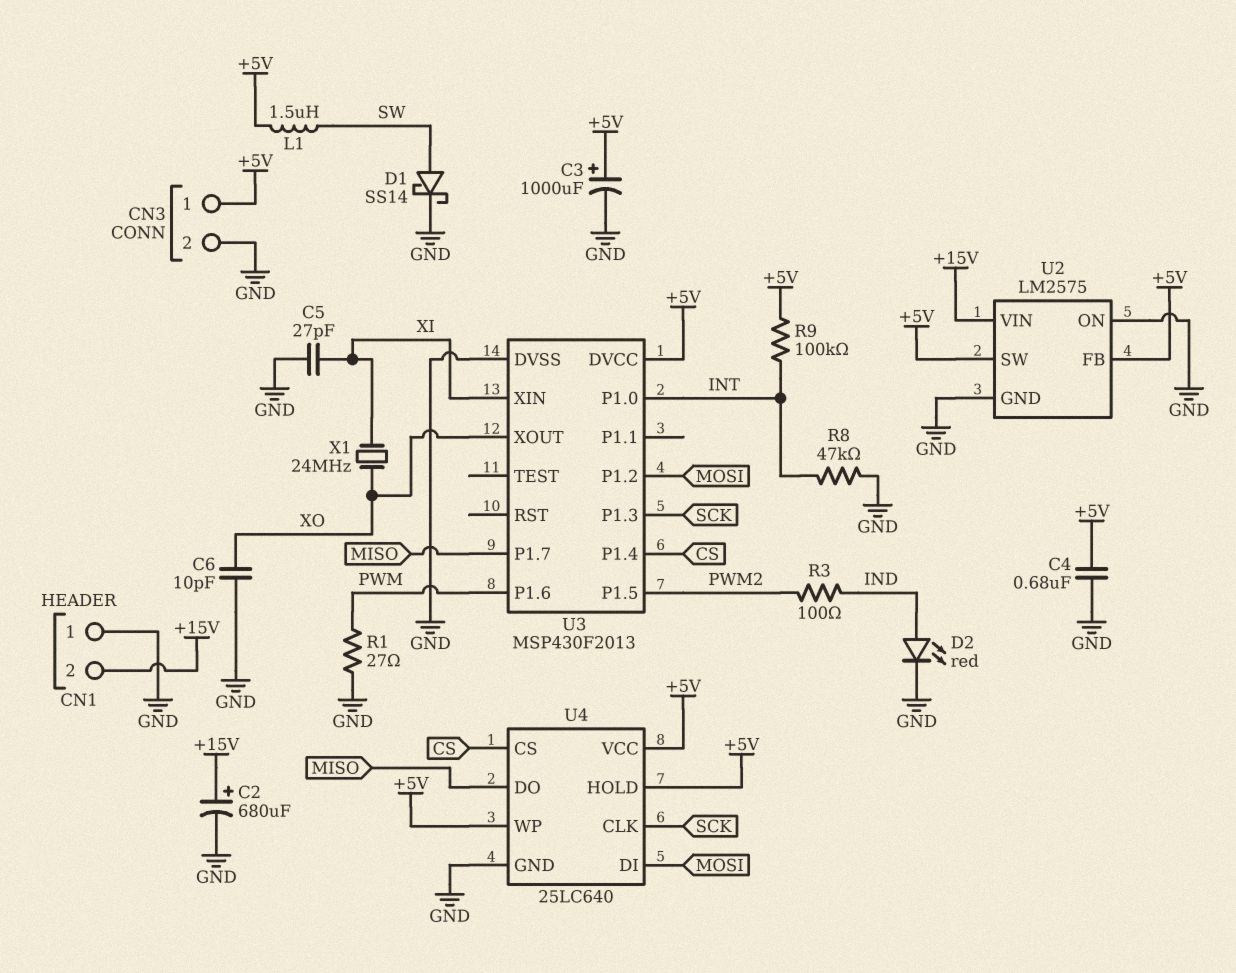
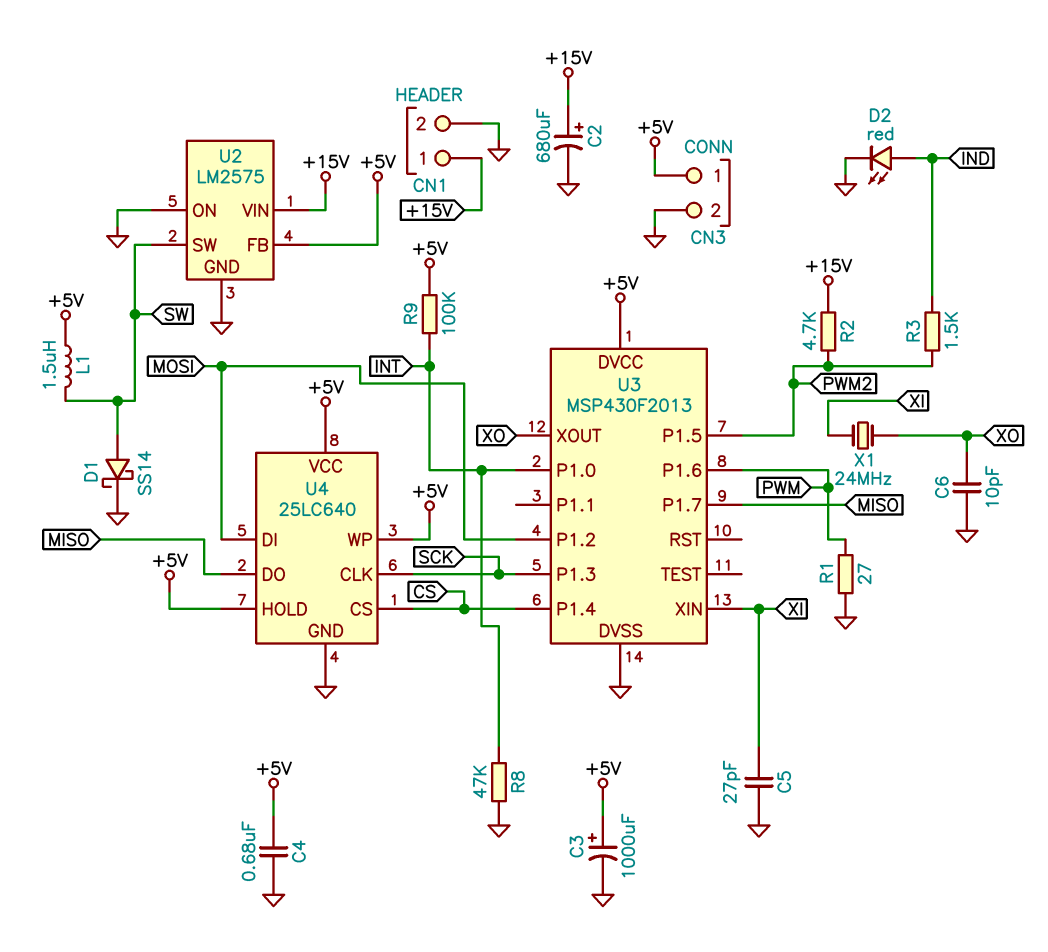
CN1 pin 1: GND -> +15V
CN1 pin 2: +15V -> GND
R2: none -> 4.7k (+15V, PWM2)
R3: 100 (IND, PWM2) -> 1.5k (IND, PWM2)
U2 pin SW: +5V -> SW

